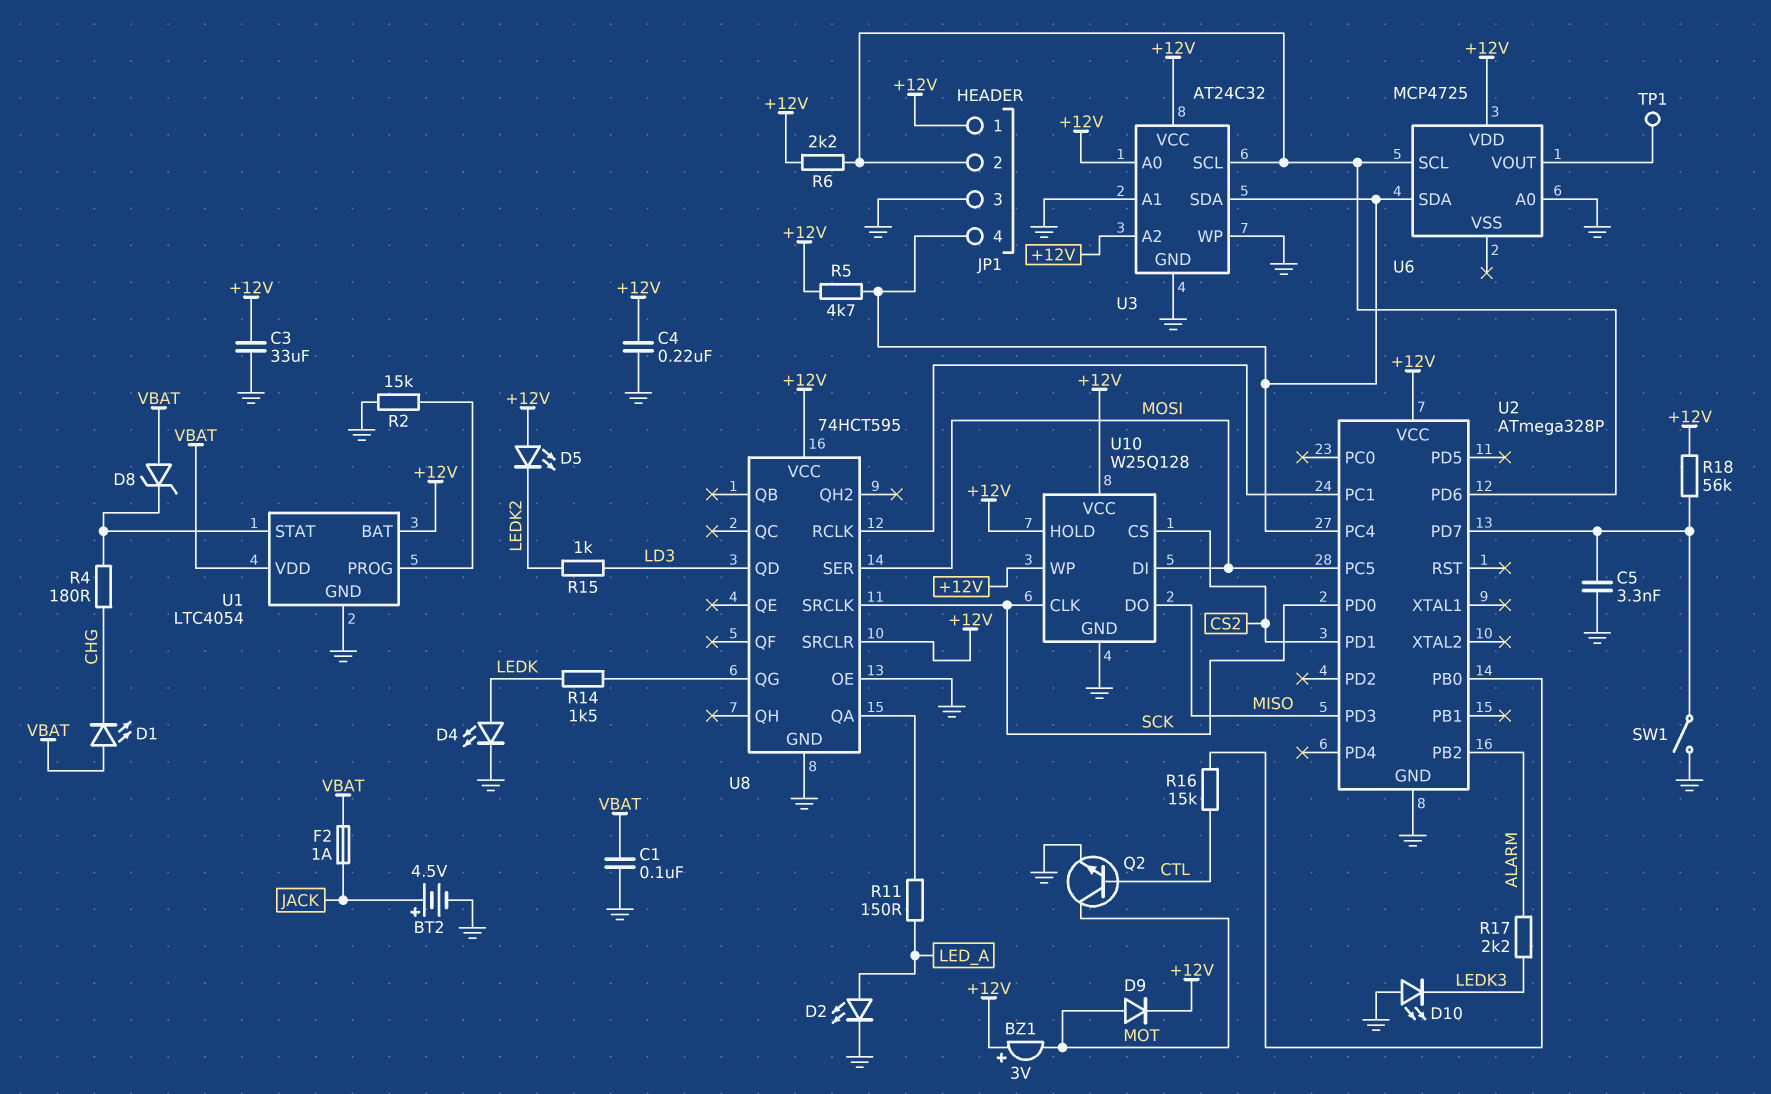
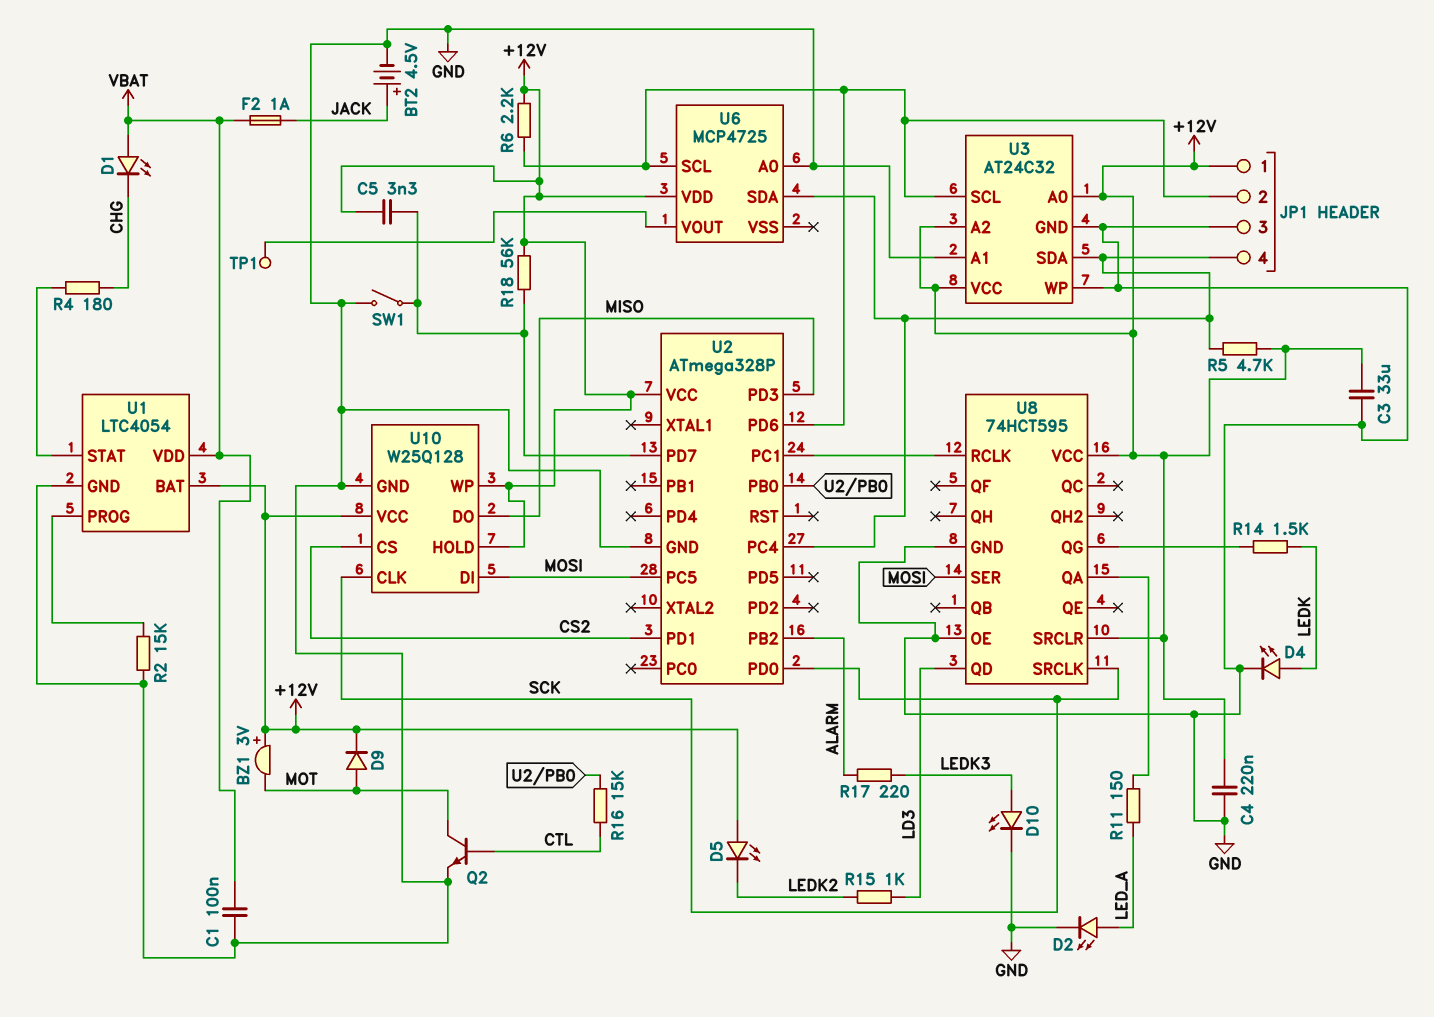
C5: 3.3nF (GND, U2/PD7) -> 3.3nF (+12V, U2/PD7)
D8: zener (A VBAT, K U1/STAT) -> none
D10: LED (A GND, K LEDK3) -> LED (A LEDK3, K GND)
R17: 2.2k (ALARM, LEDK3) -> 220 (ALARM, LEDK3)

